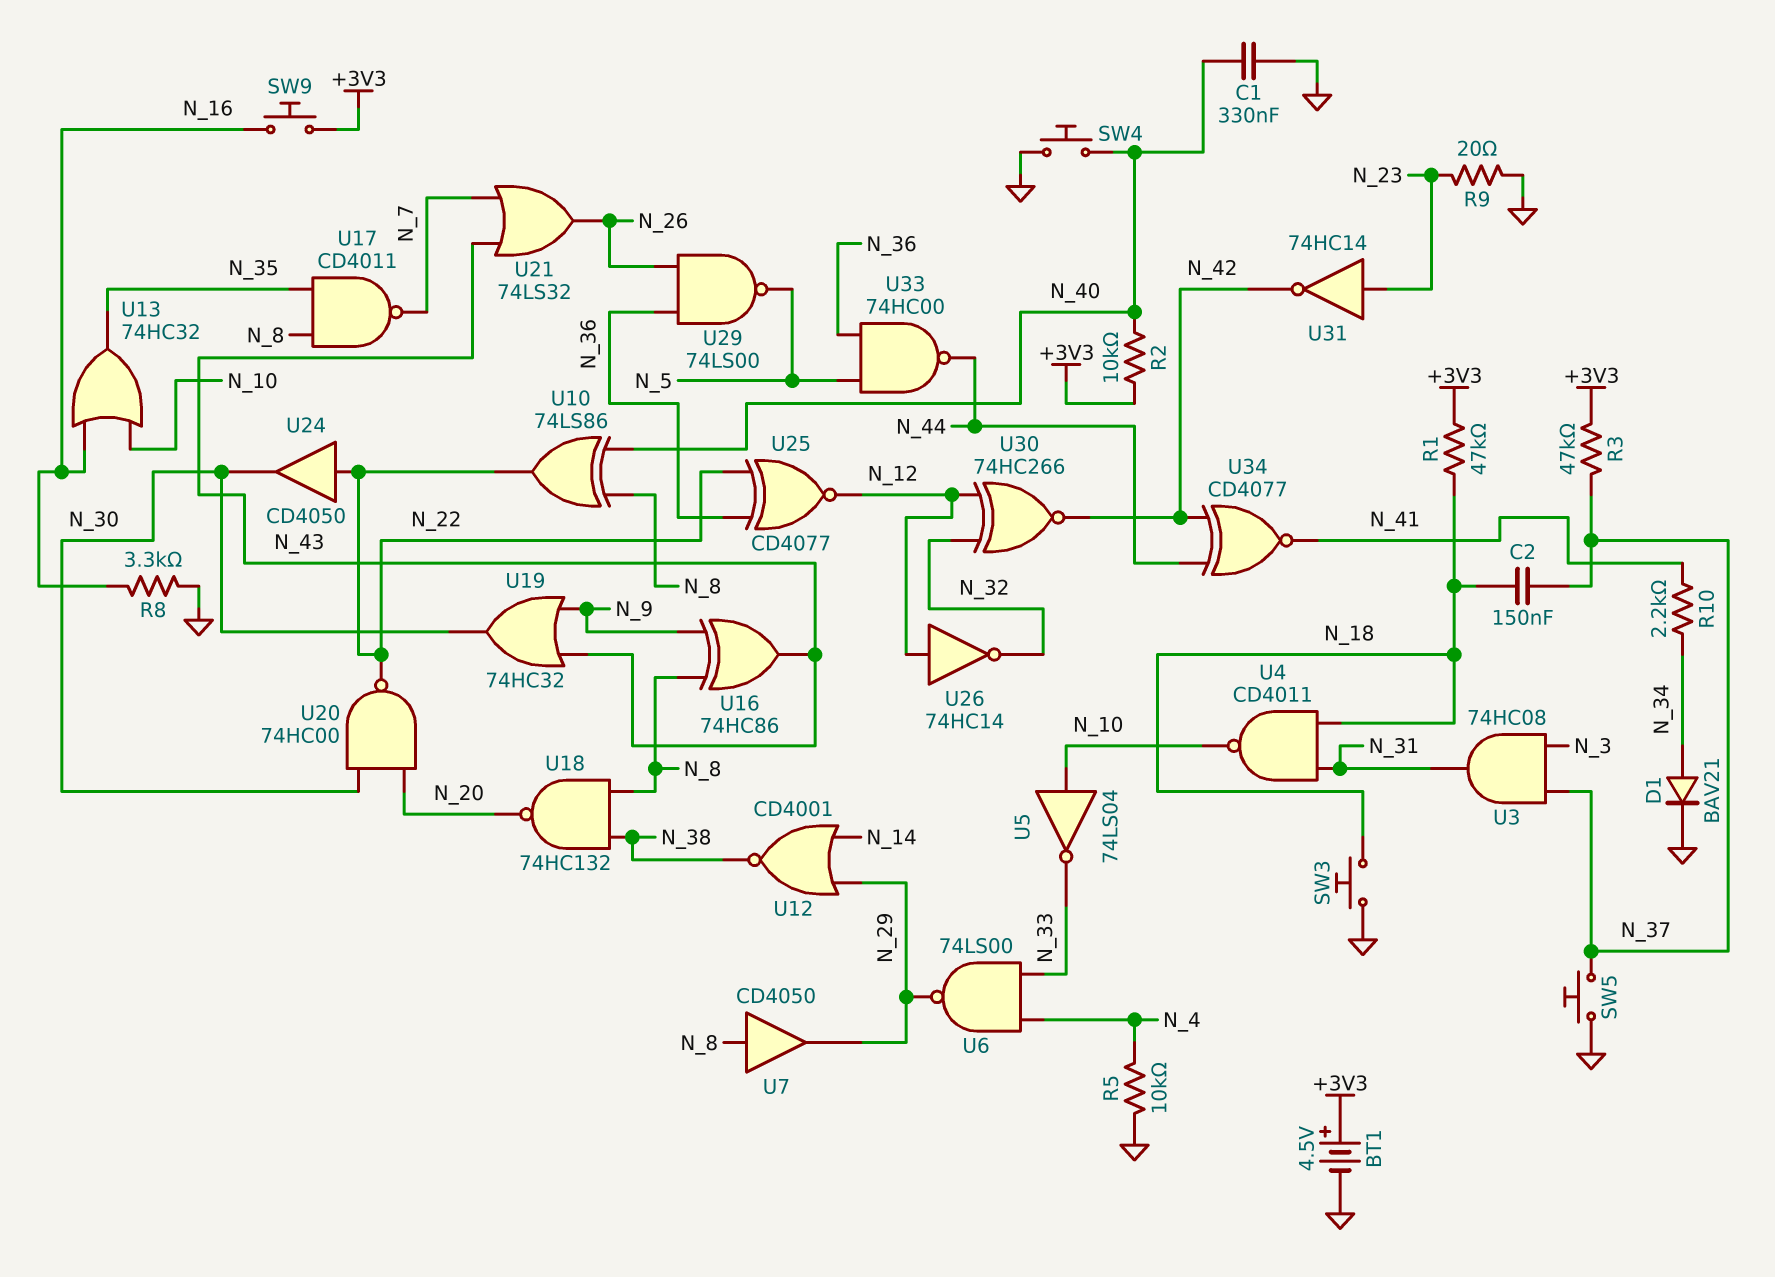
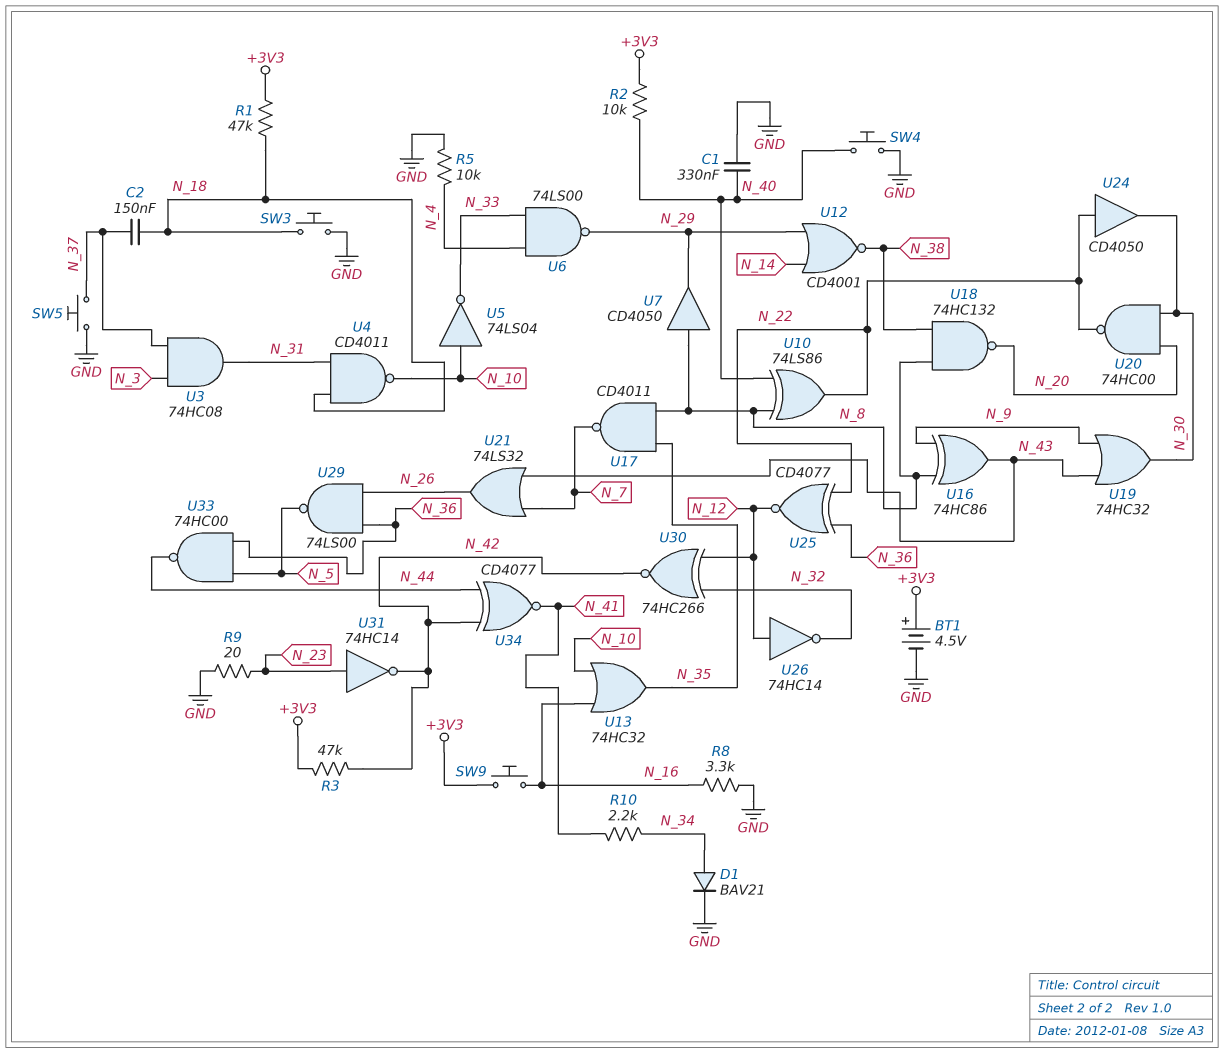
R3: 47k (+3V3, N_37) -> 47k (+3V3, N_42)

